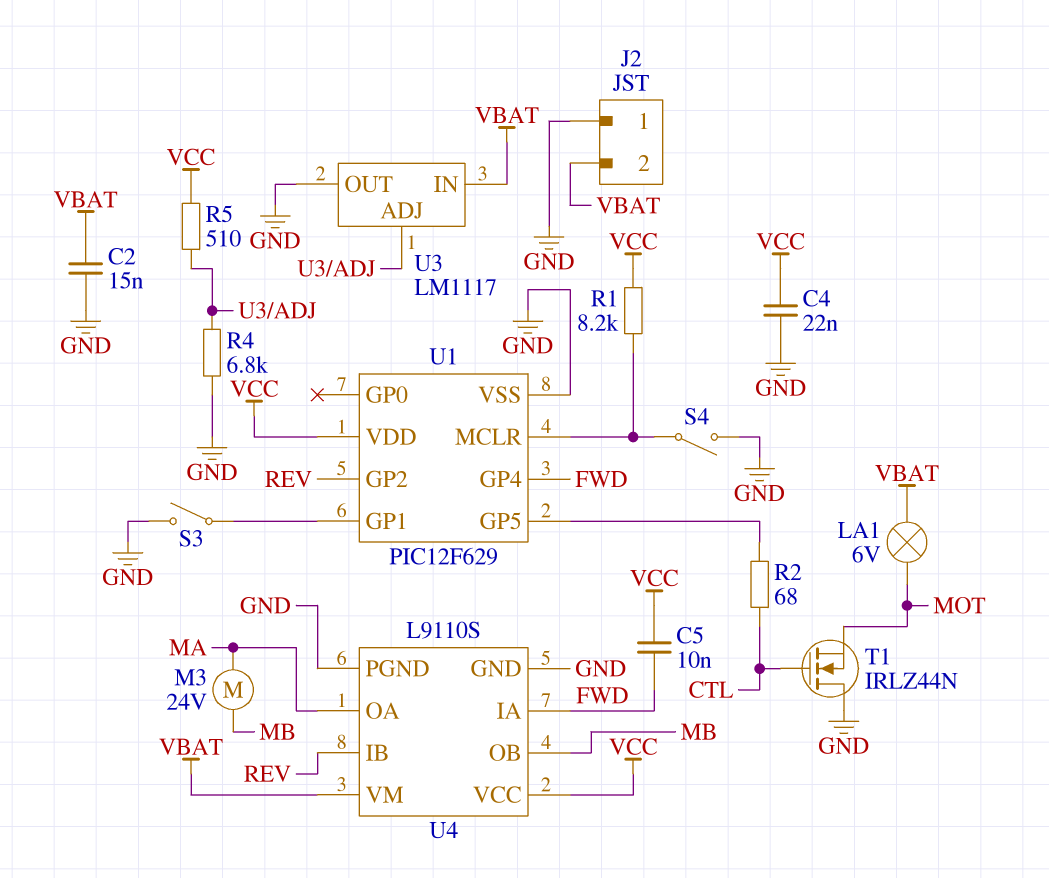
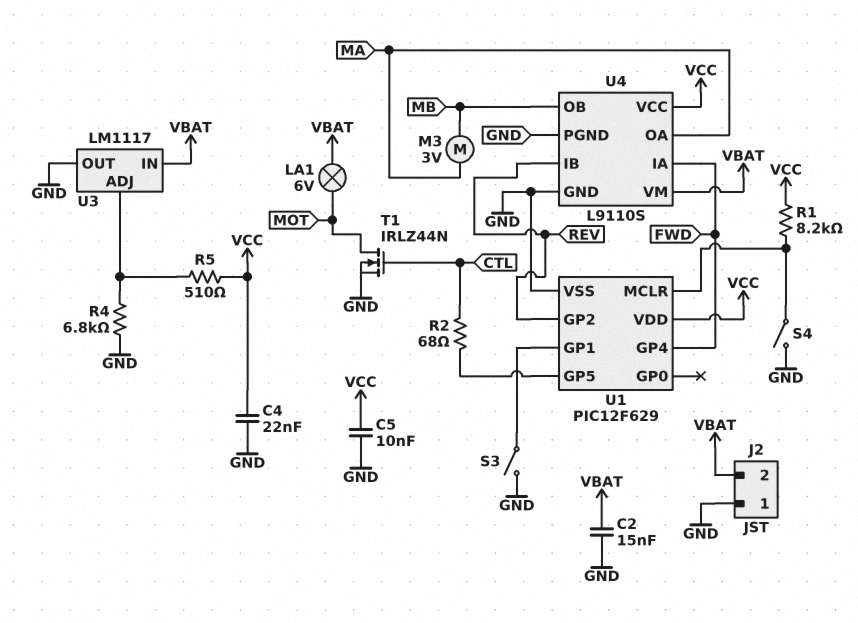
C5: 10nF (FWD, VCC) -> 10nF (GND, VCC)
M3: motor 24V (MA, MB) -> motor 3V (MA, MB)
T1: NMOS IRLZ44N (G CTL, D GND, S MOT) -> NMOS IRLZ44N (G CTL, D MOT, S GND)

